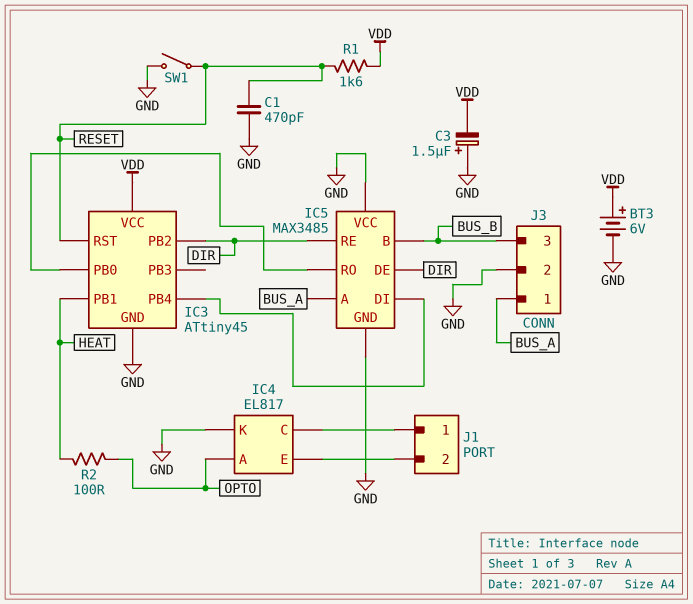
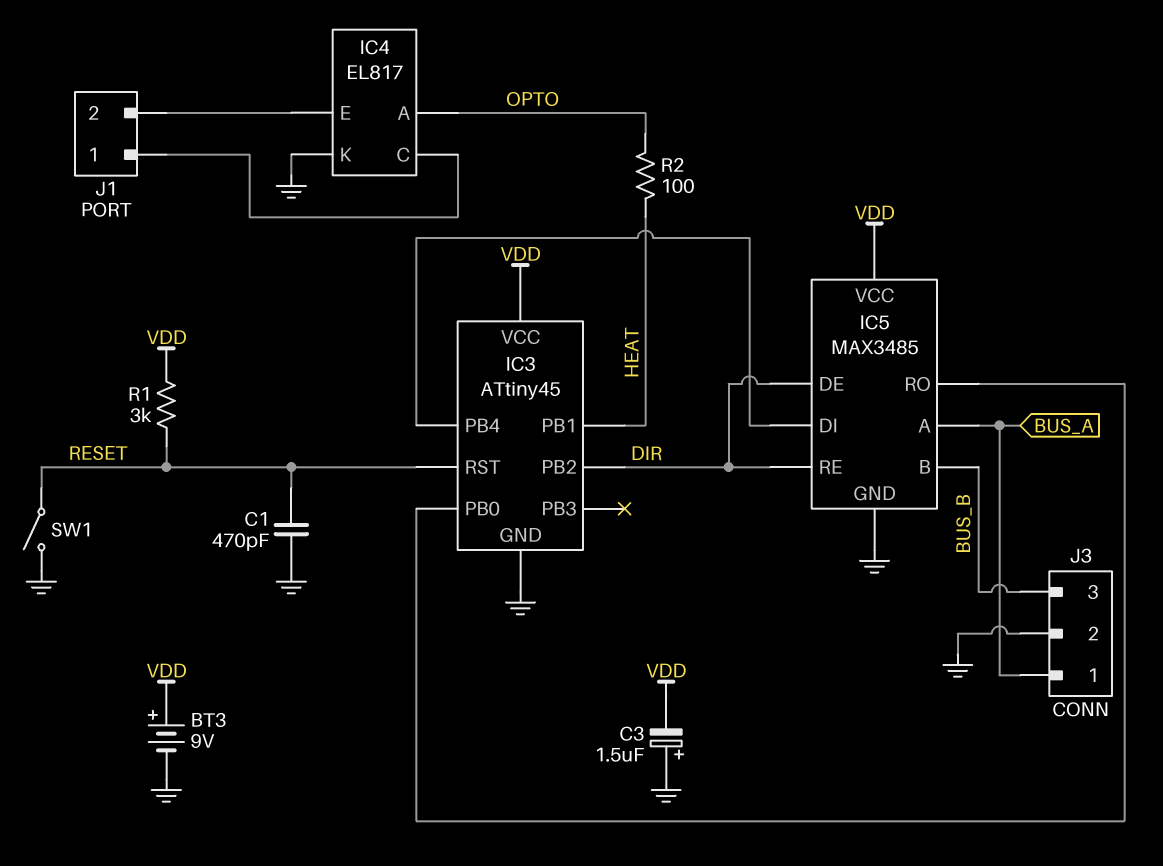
BT3: 6V (plus VDD, minus GND) -> 9V (plus VDD, minus GND)
IC5 pin VCC: GND -> VDD
R1: 1.6k (RESET, VDD) -> 3k (RESET, VDD)

